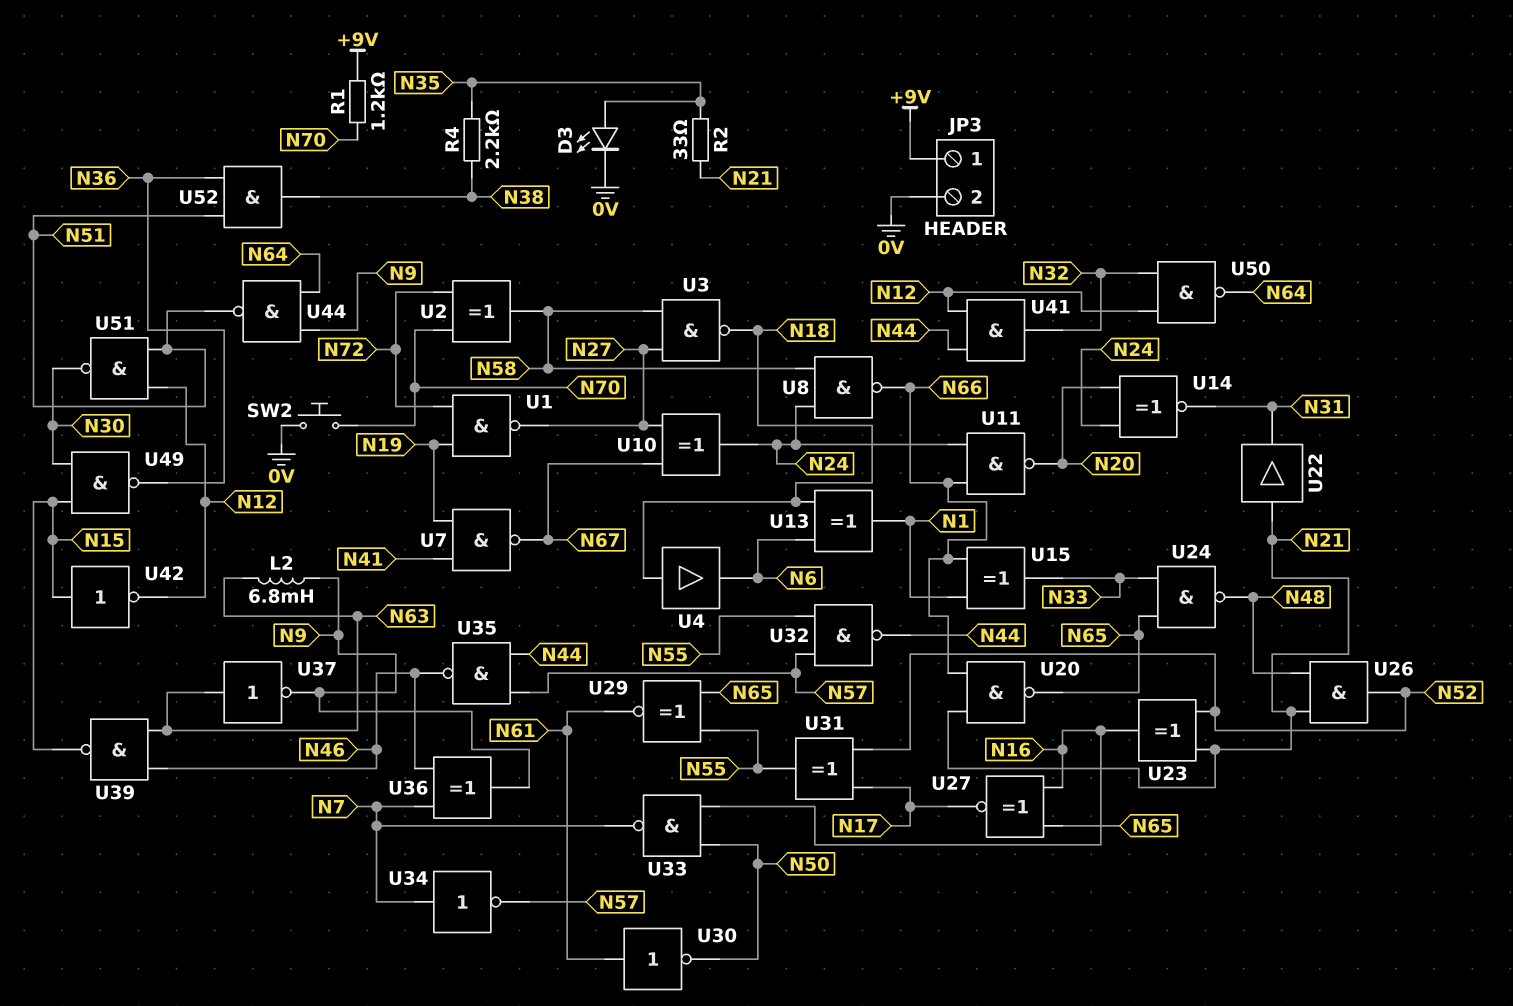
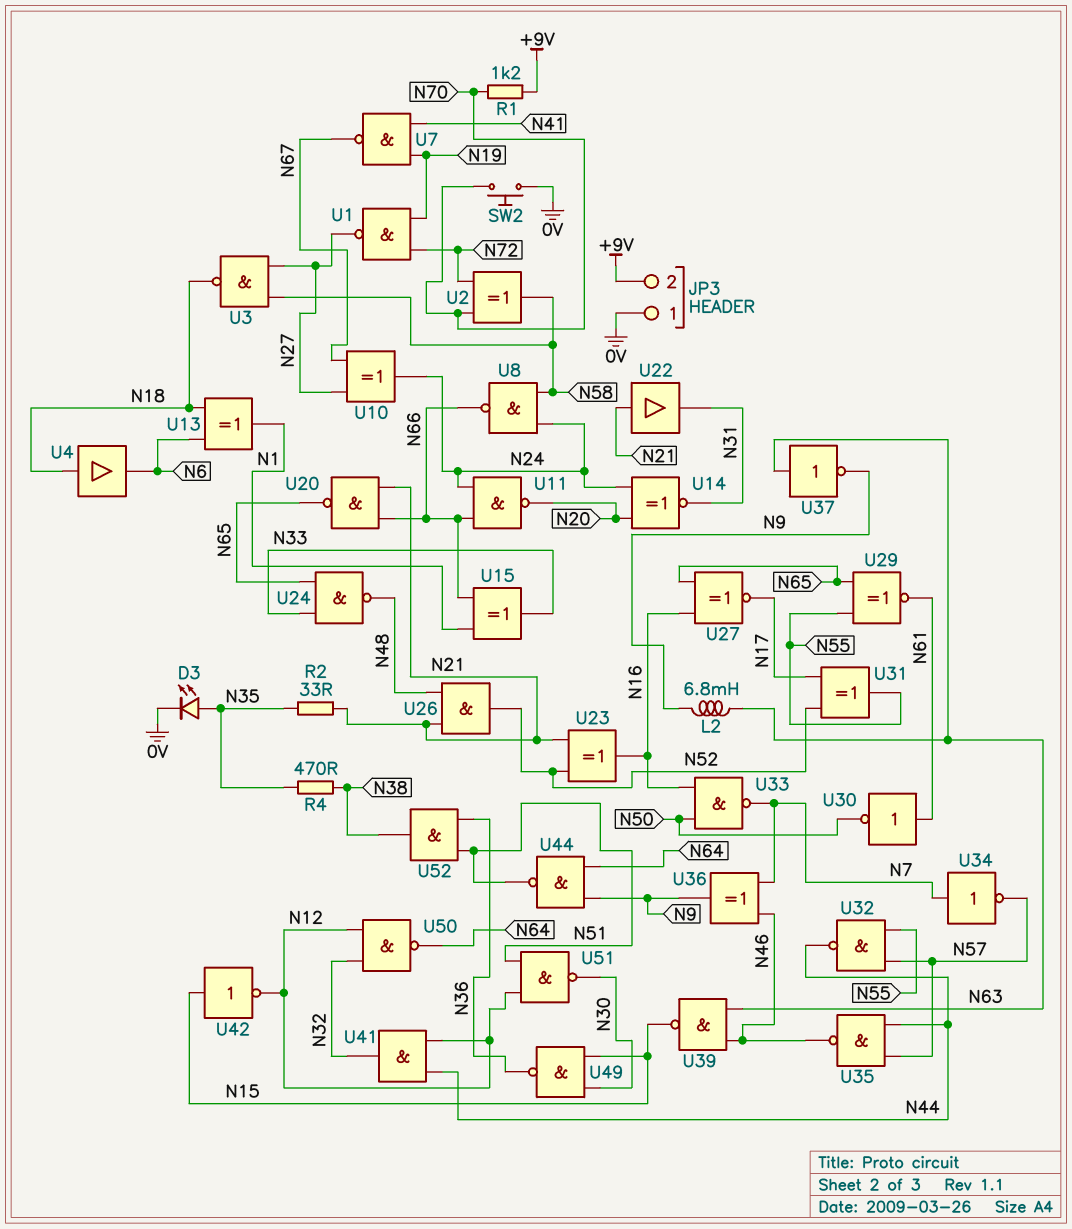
JP3 pin 1: +9V -> 0V
JP3 pin 2: 0V -> +9V
R4: 2.2k (N35, N38) -> 470 (N35, N38)

